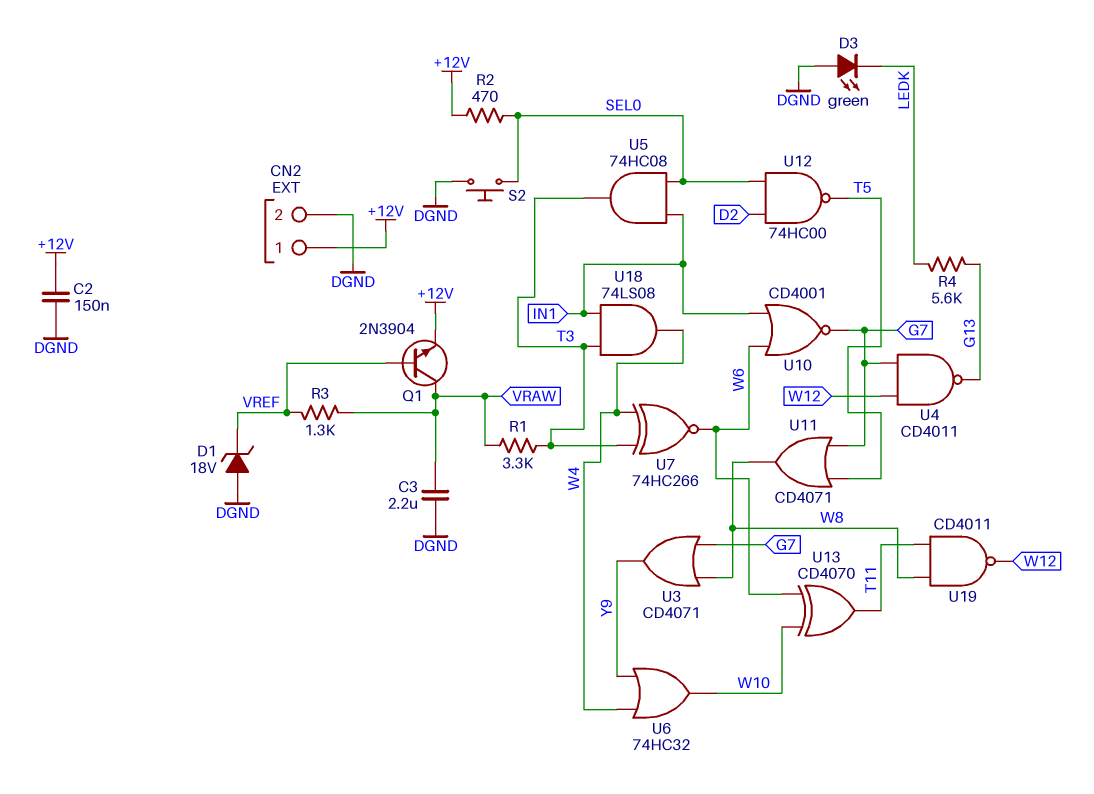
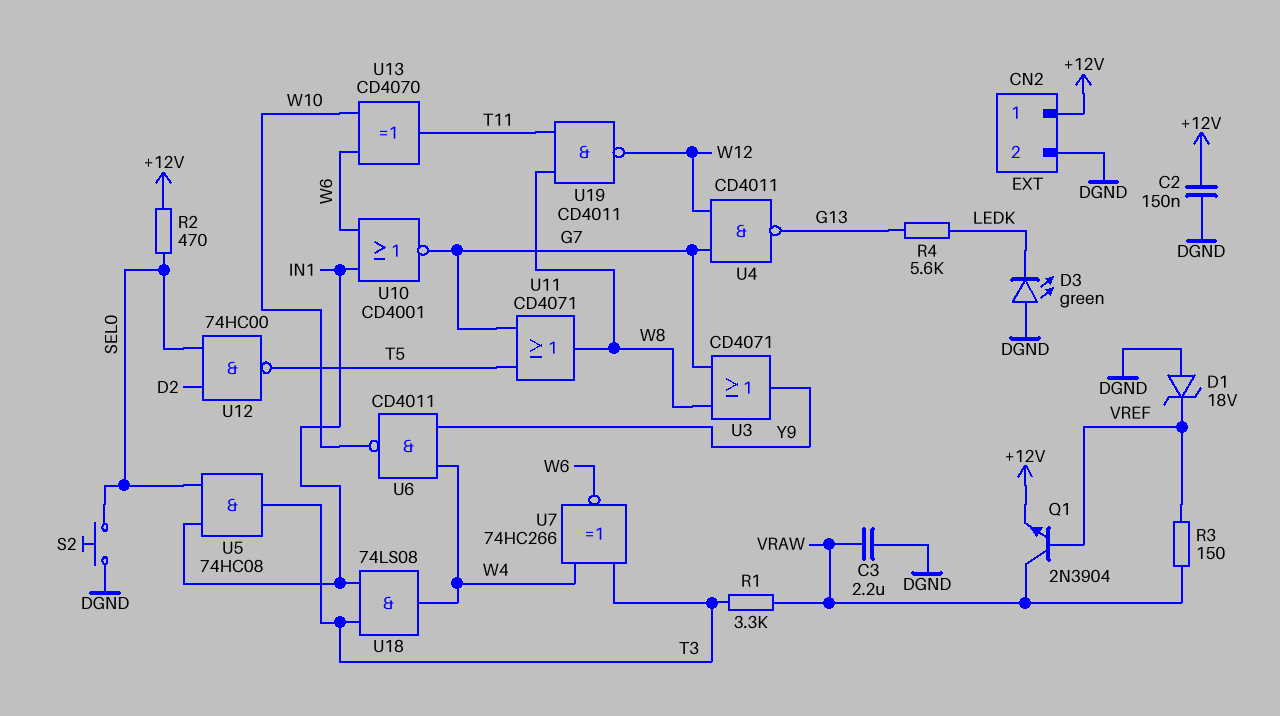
R3: 1.3k (VRAW, VREF) -> 150 (VRAW, VREF)
U6: OR 74HC32 (in W4, in Y9, out W10) -> NAND CD4011 (in W4, in Y9, out W10)

